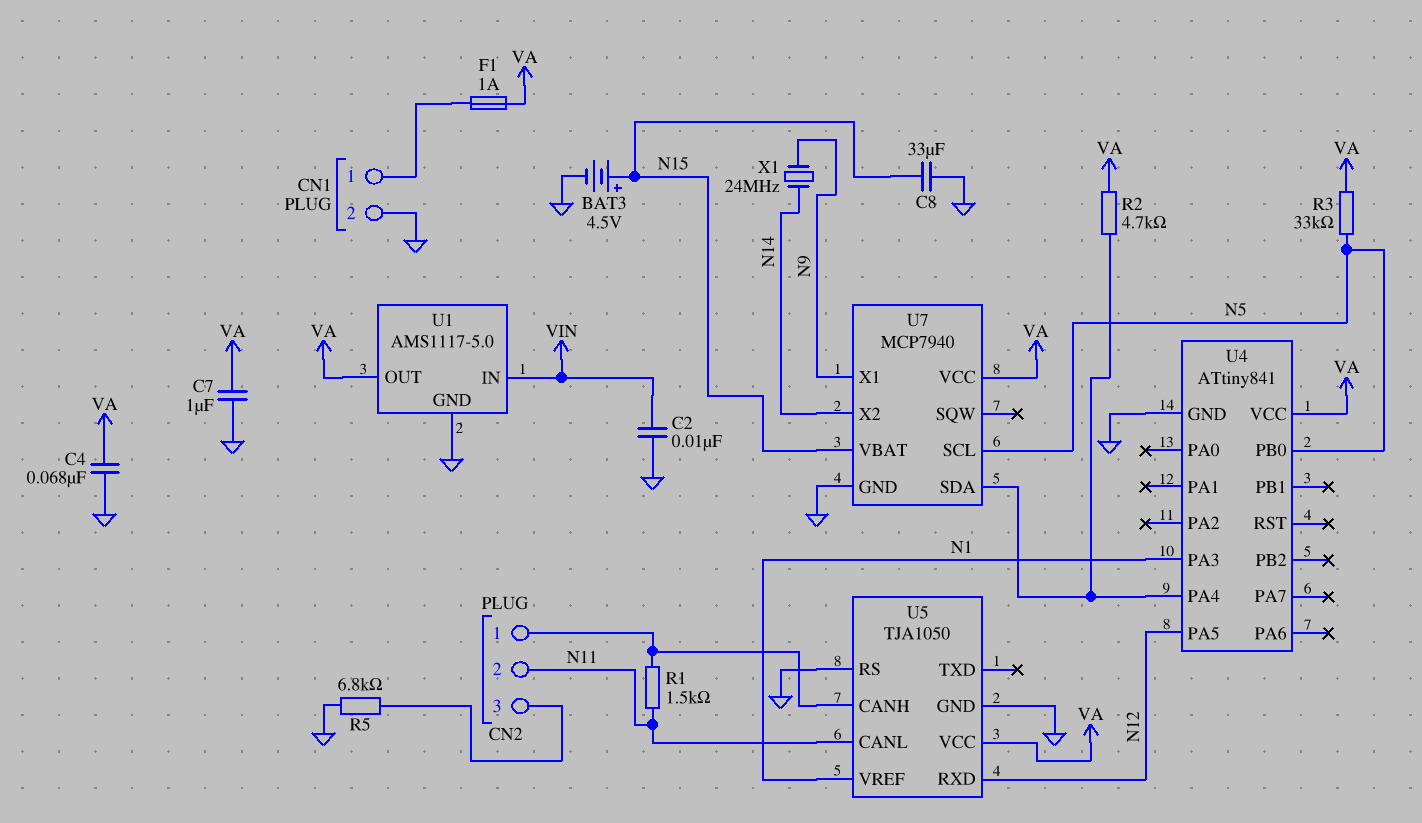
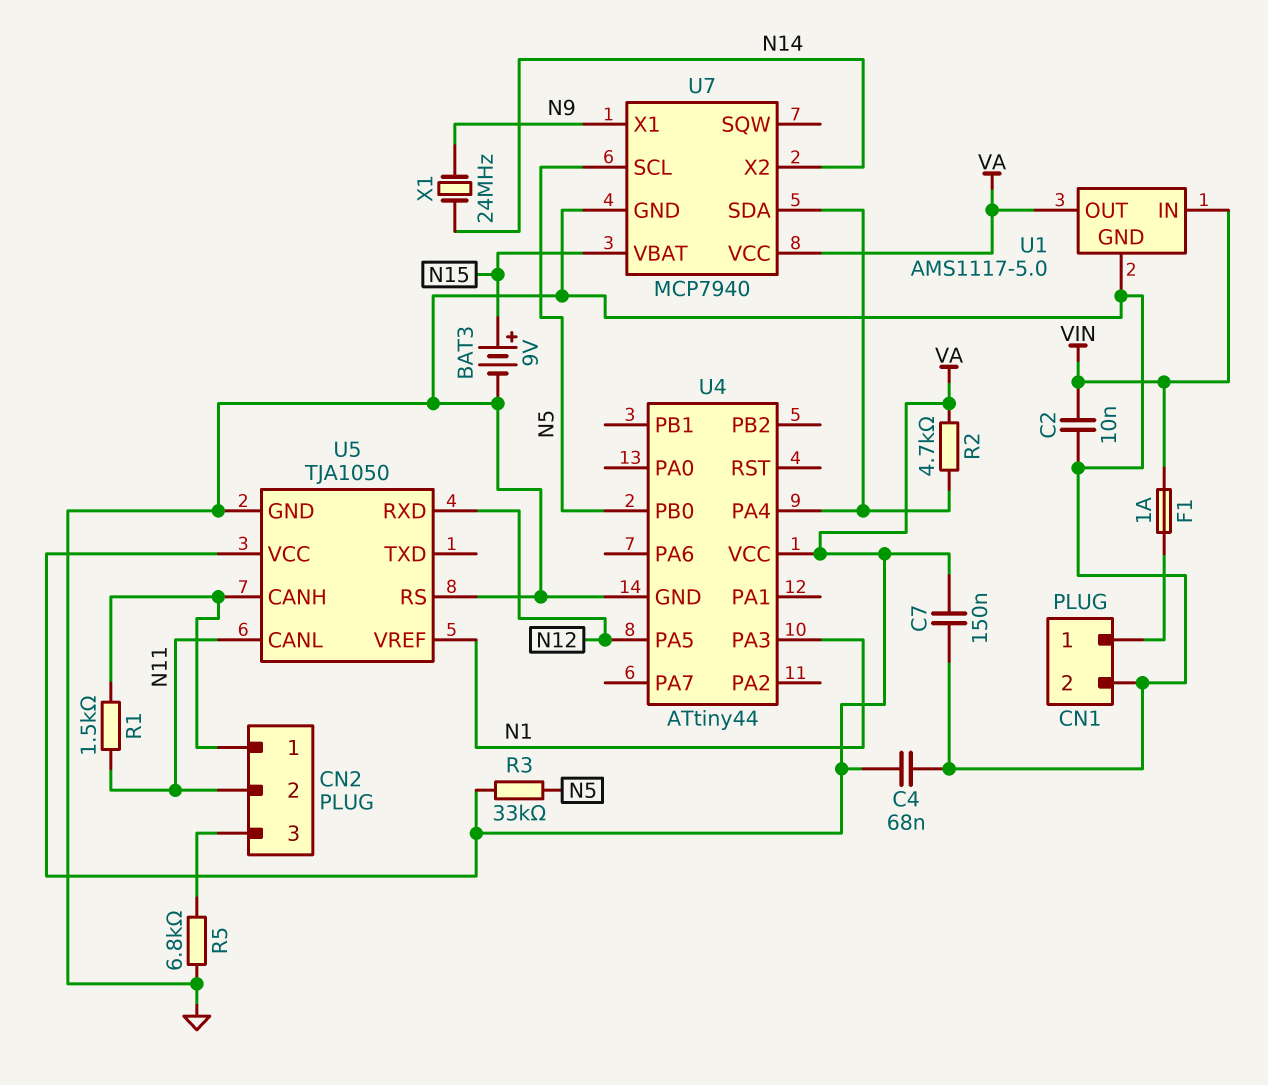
BAT3: 4.5V (plus N15, minus GND) -> 9V (plus N15, minus GND)
C7: 1uF (GND, VA) -> 150nF (GND, VA)
C8: 33uF (GND, N15) -> none
F1: 1A (CN1/1, VA) -> 1A (CN1/1, VIN)
U4: ATtiny841 -> ATtiny44

